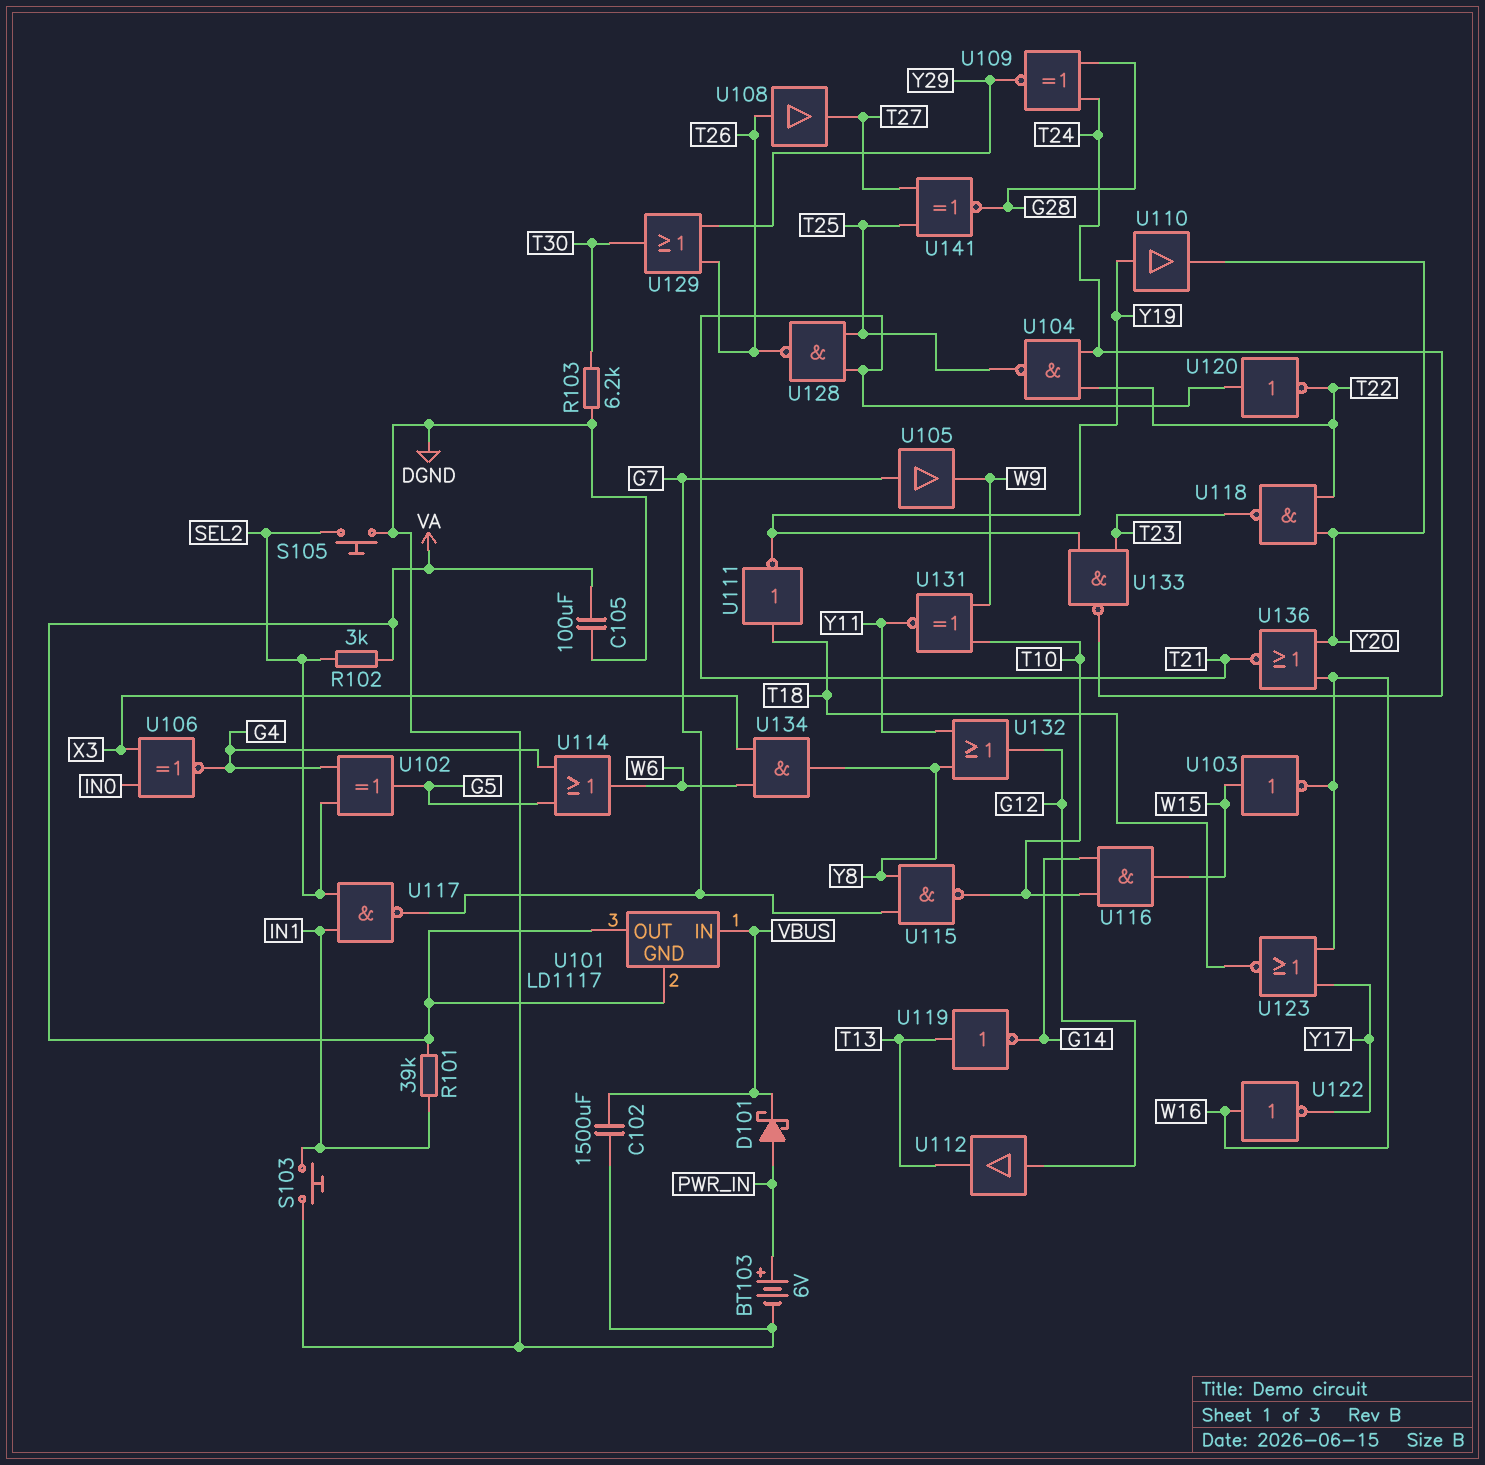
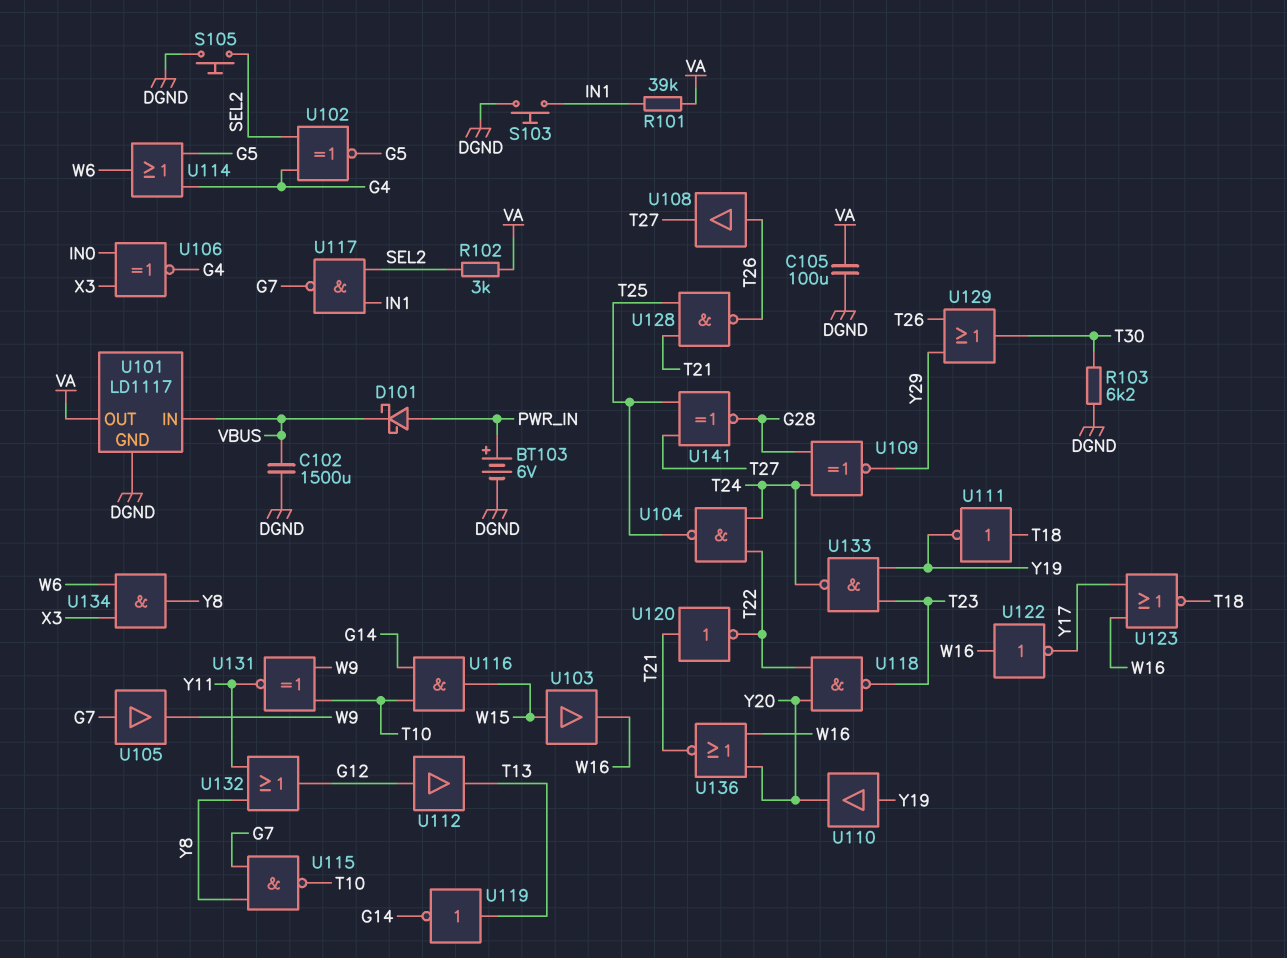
U101 pin GND: VA -> DGND
U102: XOR (in G4, in SEL2, out G5) -> XNOR (in G4, in SEL2, out G5)
U103: NOT (in W15, out W16) -> buffer (in W15, out W16)

